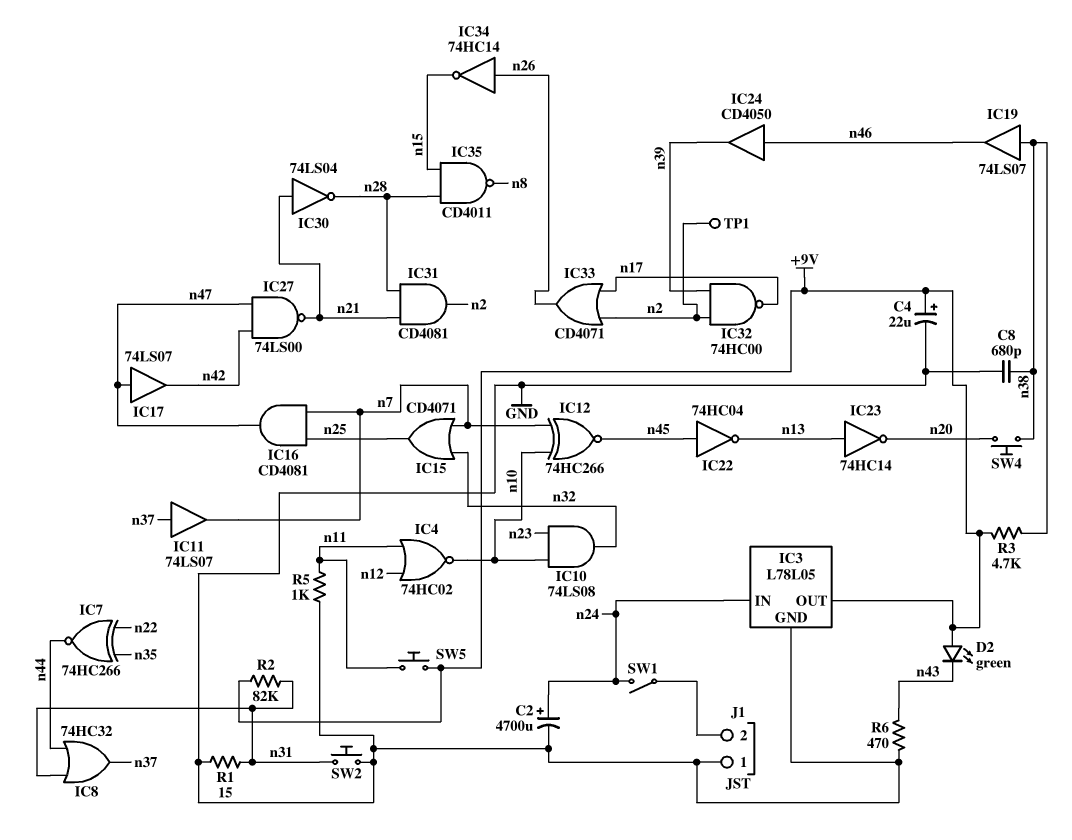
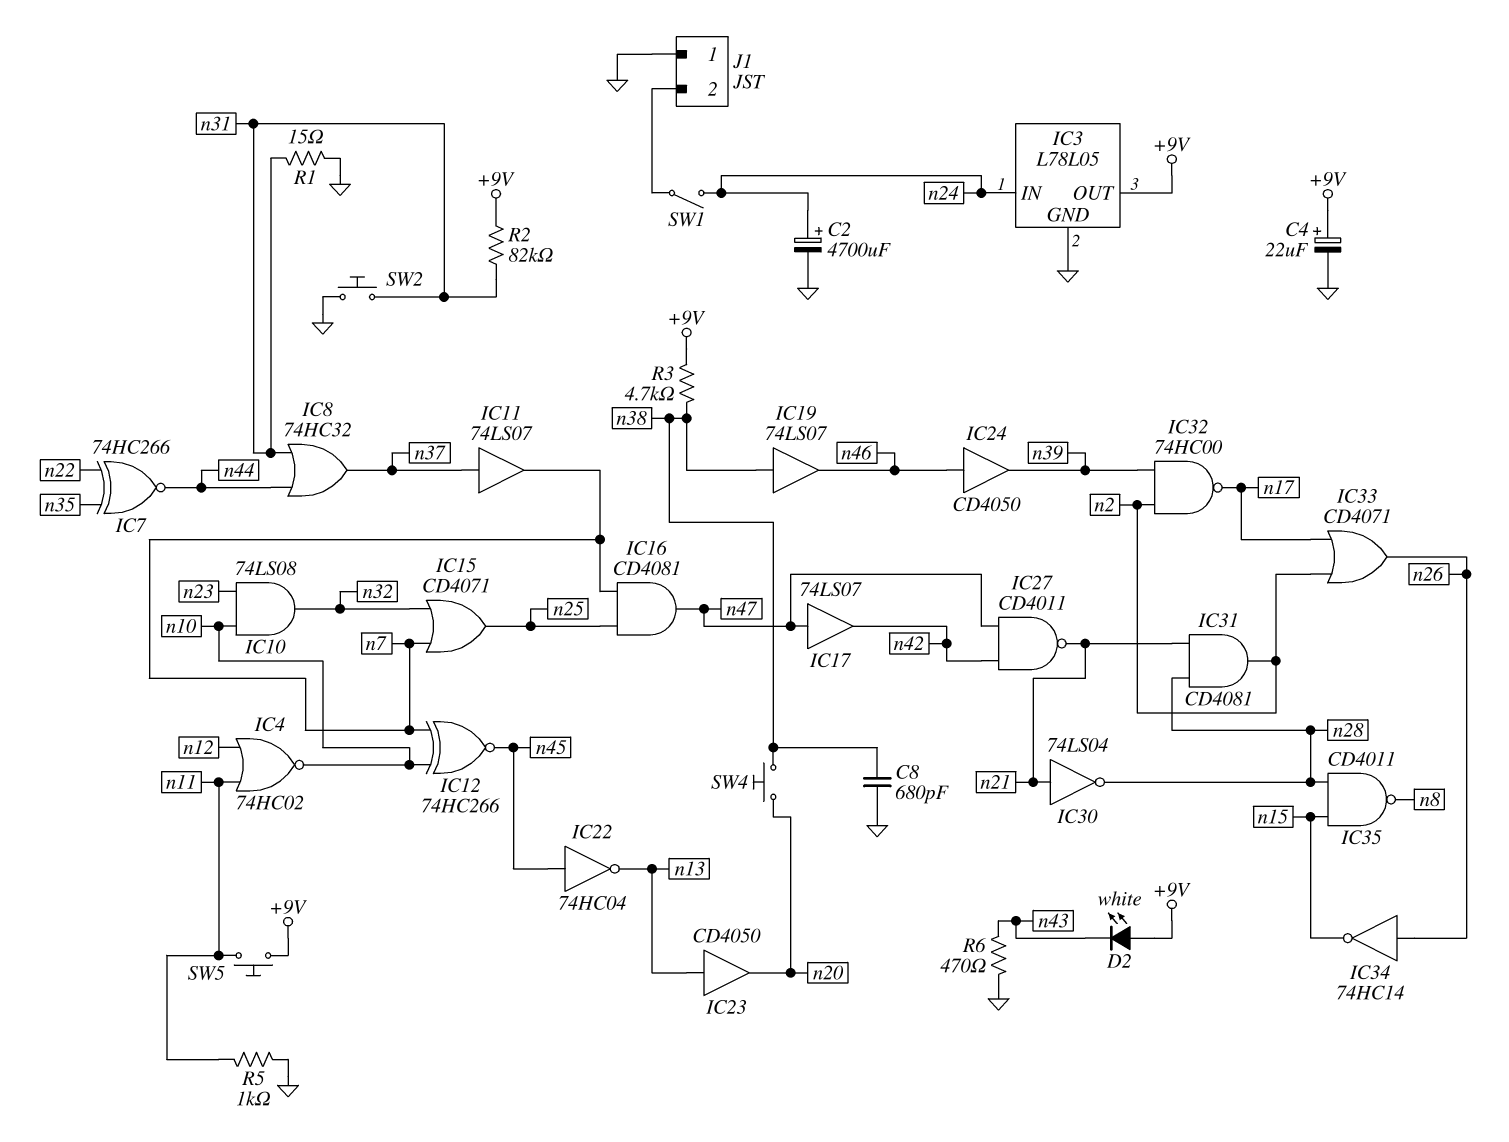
D2: LED green (A +9V, K n43) -> LED white (A +9V, K n43)
IC23: NOT 74HC14 (in n13, out n20) -> buffer CD4050 (in n13, out n20)
IC27: NAND 74LS00 (in n42, in n47, out n21) -> NAND CD4011 (in n42, in n47, out n21)
TP1: test point (n2) -> none

